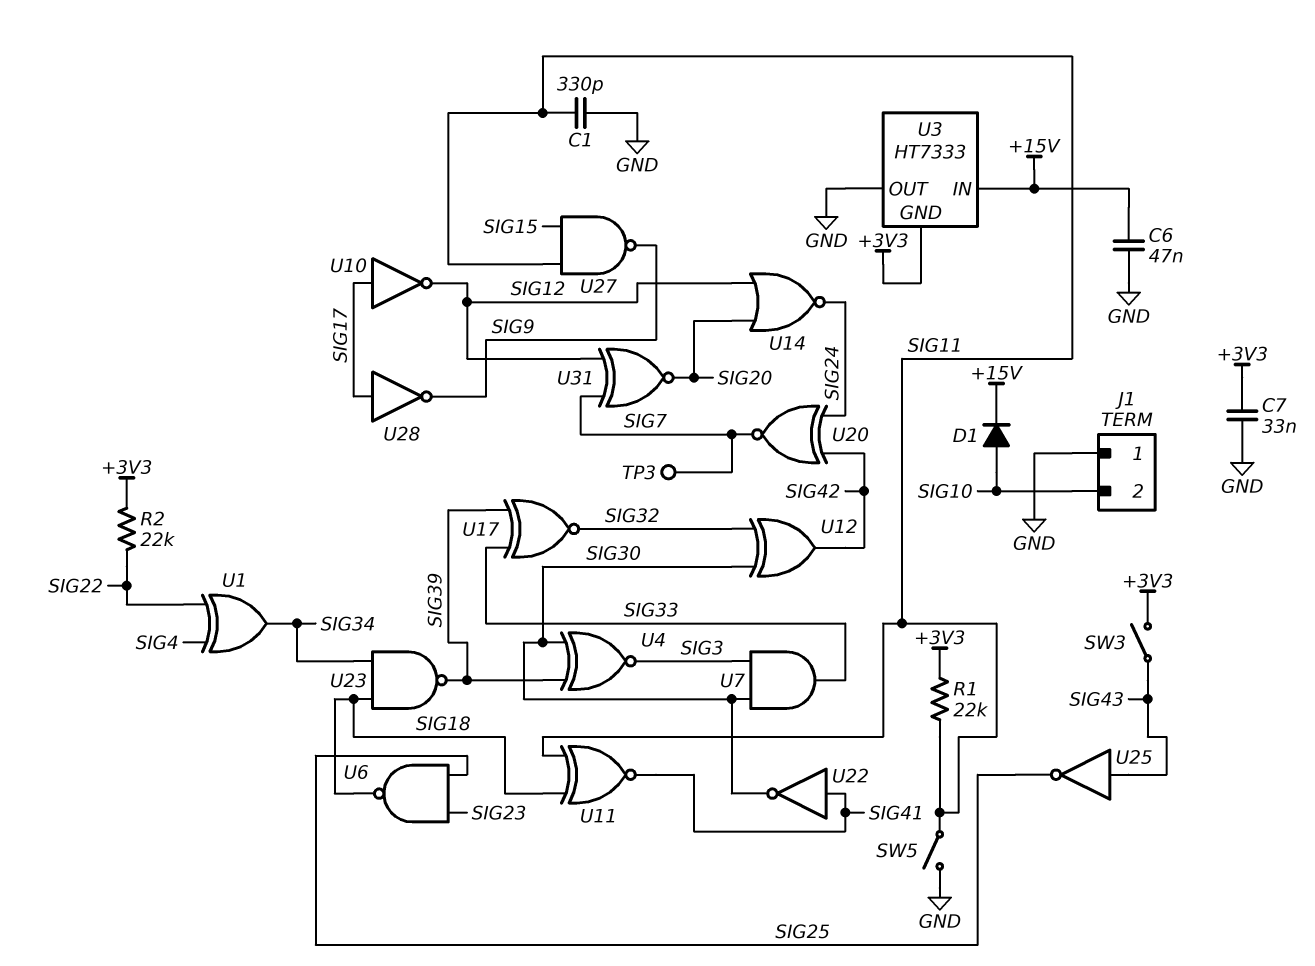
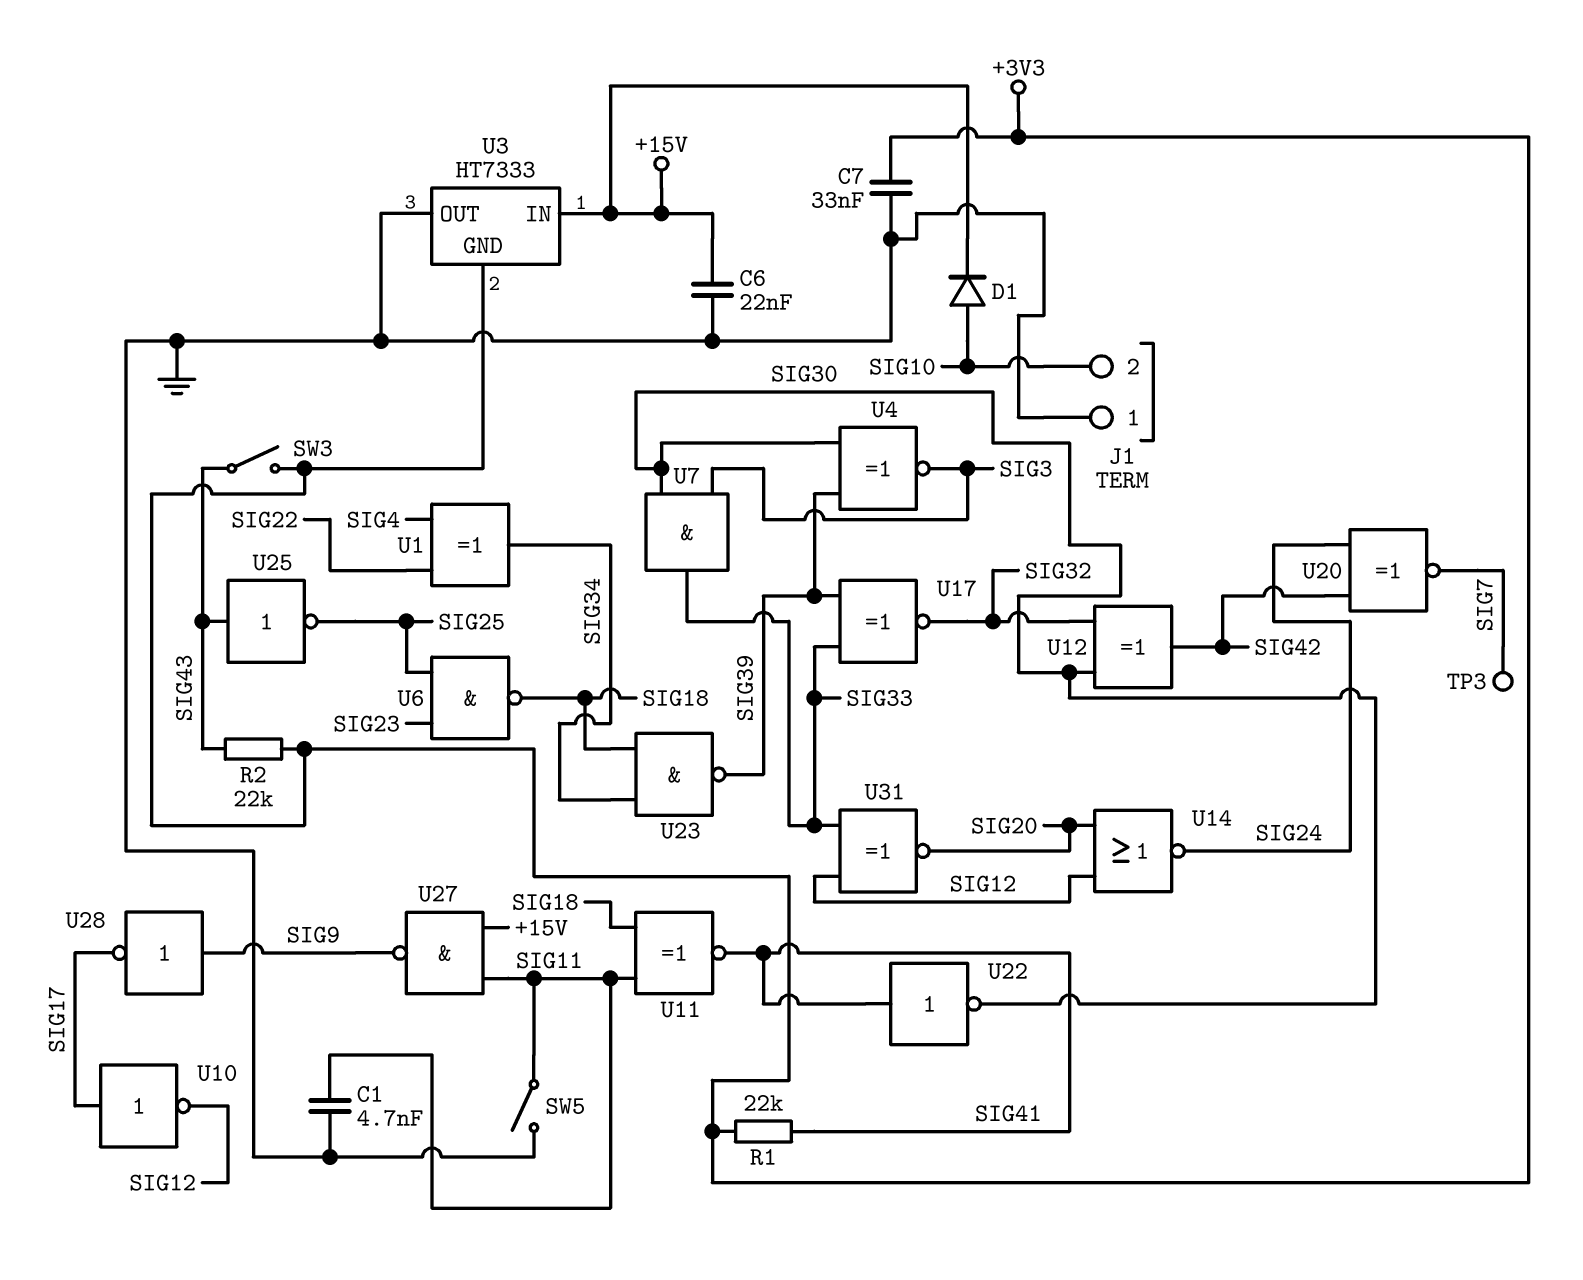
C1: 330pF (GND, SIG11) -> 4.7nF (GND, SIG11)
C6: 47nF (+15V, GND) -> 22nF (+15V, GND)
R1: 22k (+3V3, SIG11) -> 22k (+3V3, SIG41)
R2: 22k (+3V3, SIG22) -> 22k (+3V3, SIG43)
U27: NAND (in SIG11, in SIG15, out SIG9) -> NAND (in +15V, in SIG11, out SIG9)
U28: NOT (in SIG17, out SIG9) -> NOT (in SIG9, out SIG17)
U31: XNOR (in SIG7, in SIG12, out SIG20) -> XNOR (in SIG12, in SIG33, out SIG20)

